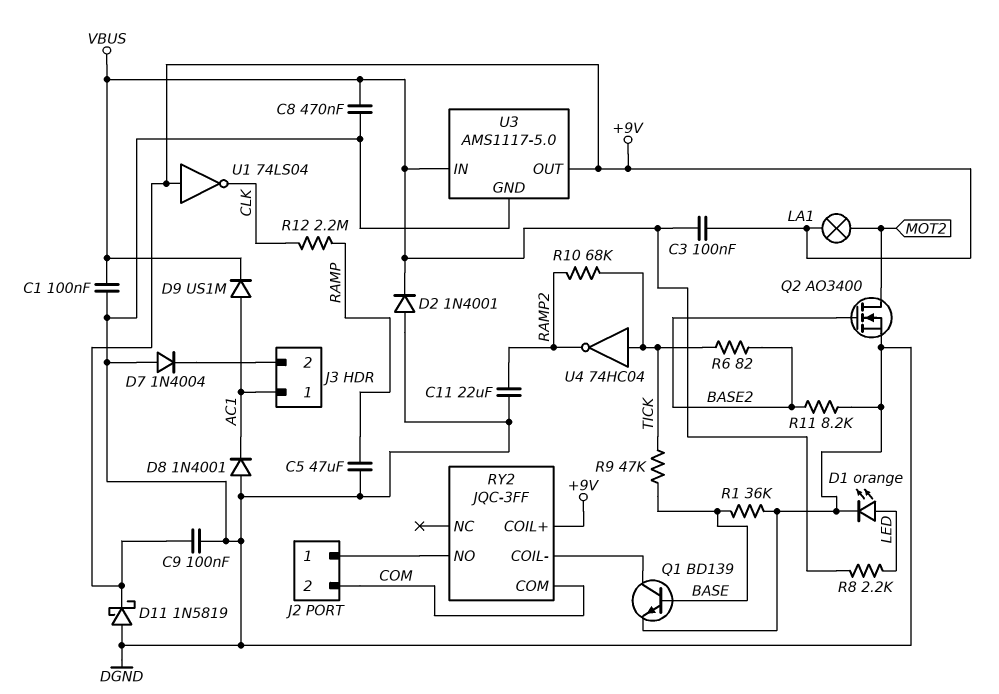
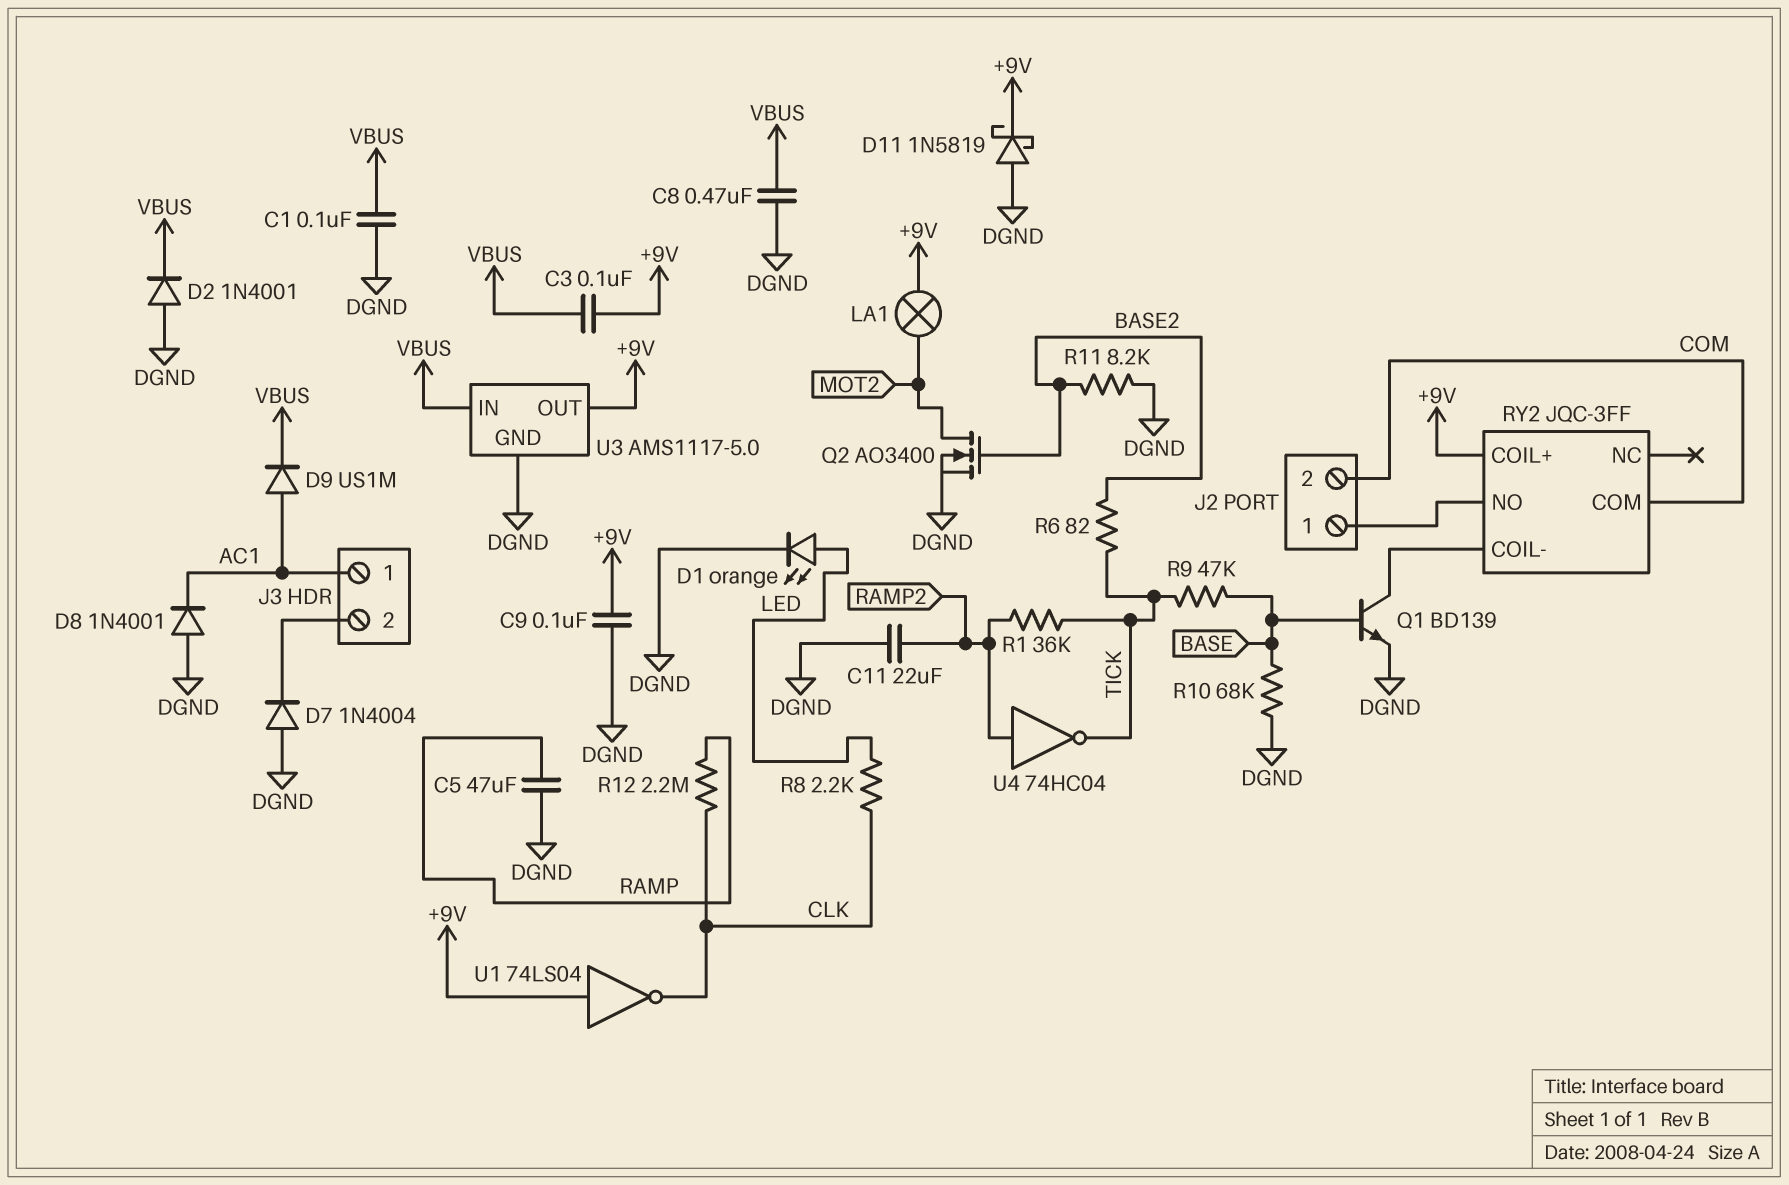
R1: 36k (BASE, DGND) -> 36k (RAMP2, TICK)
R8: 2.2k (LED, VBUS) -> 2.2k (CLK, LED)
R10: 68k (RAMP2, TICK) -> 68k (BASE, DGND)
U4: NOT 74HC04 (in TICK, out RAMP2) -> NOT 74HC04 (in RAMP2, out TICK)

